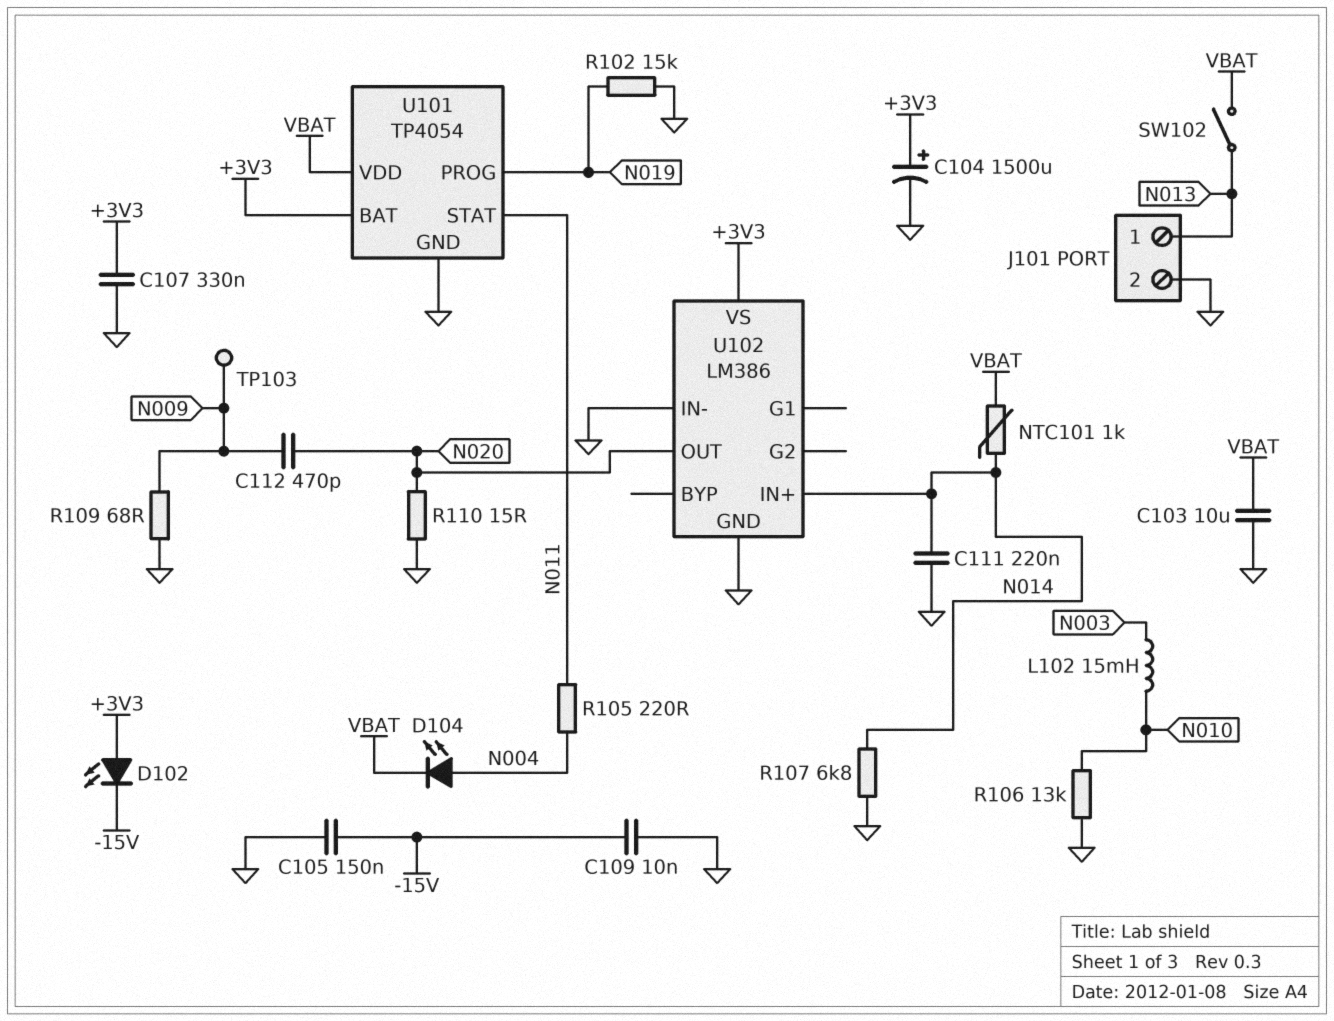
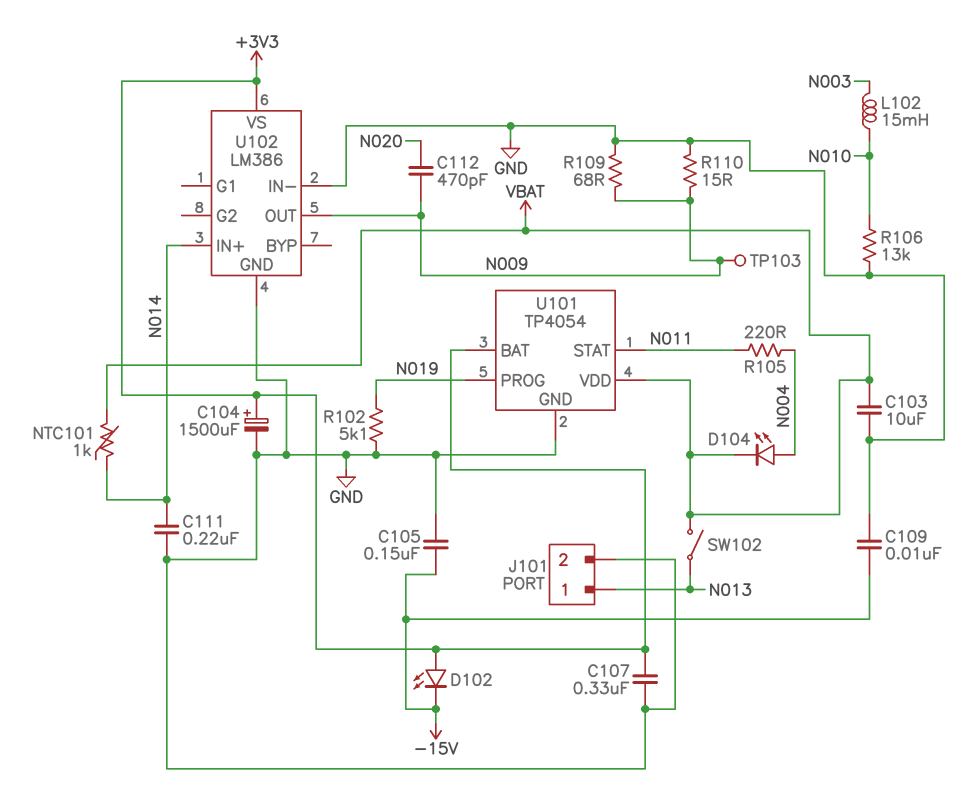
R102: 15k (GND, N019) -> 5.1k (GND, N019)
R107: 6.8k (GND, N014) -> none
R110: 15 (GND, N020) -> 15 (GND, N009)
U102 pin OUT: N020 -> N009

